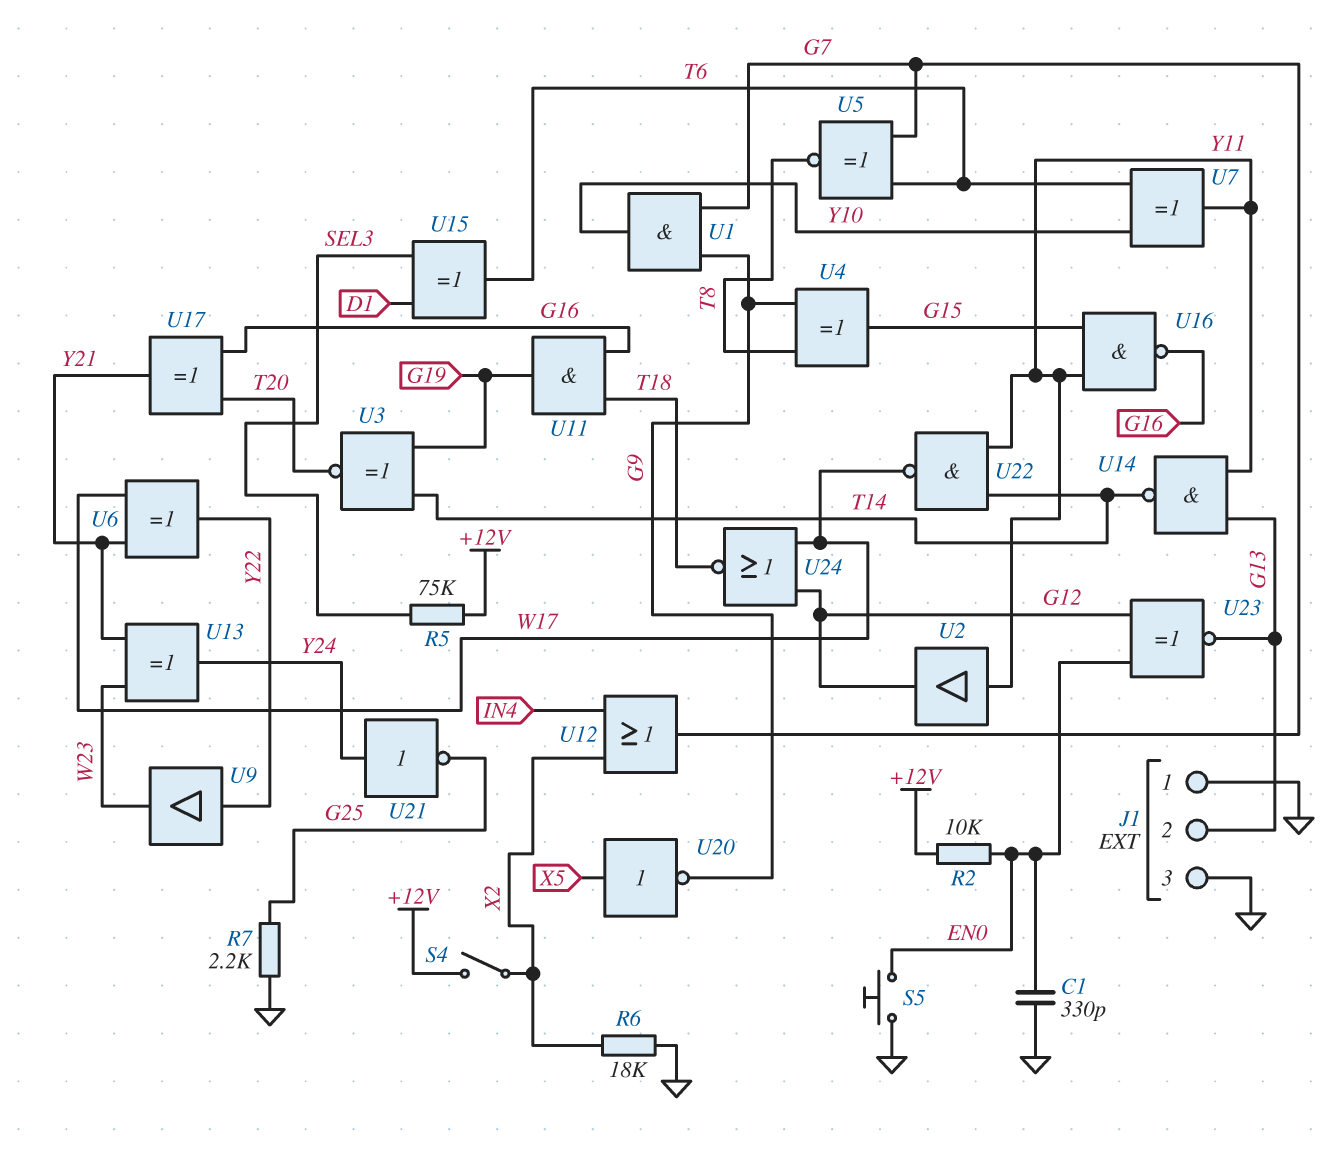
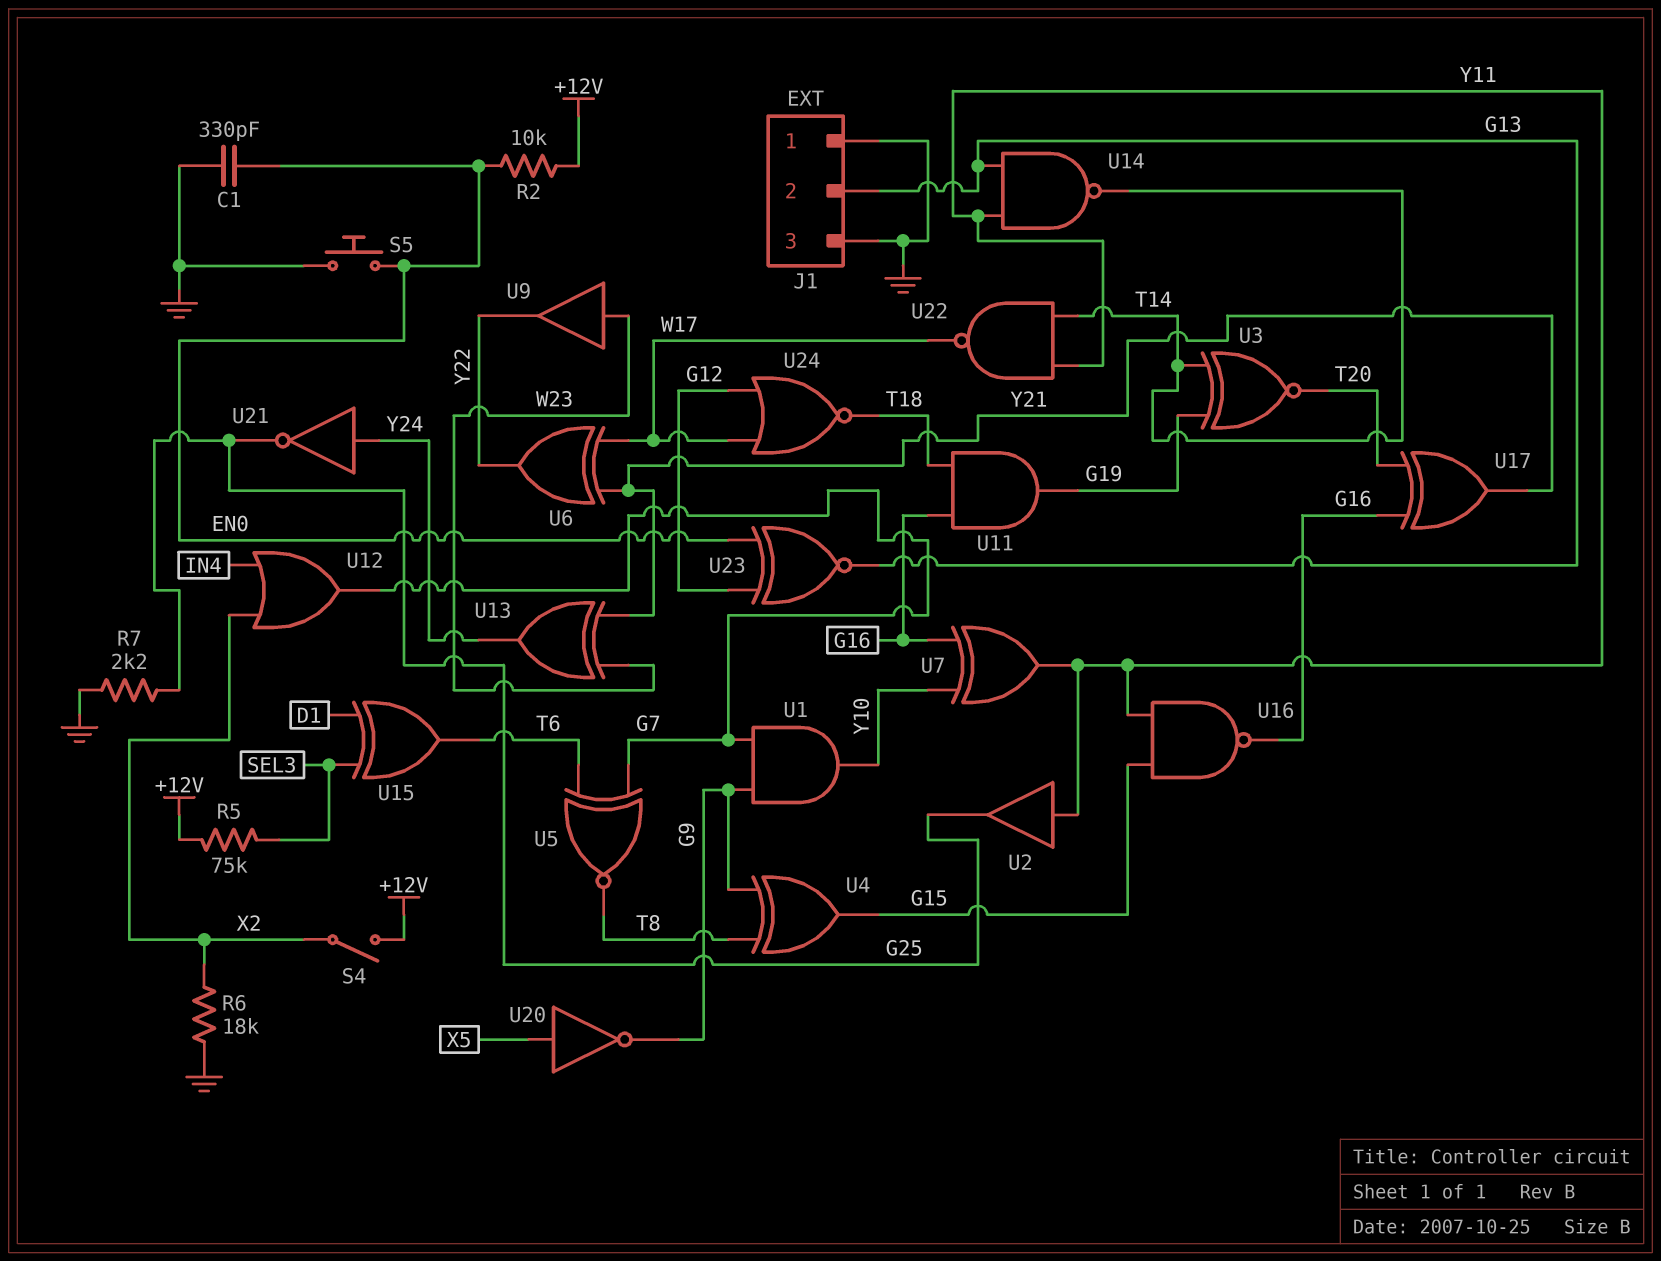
U2: buffer (in Y11, out G12) -> buffer (in Y11, out G25)
U7: XOR (in T6, in Y10, out Y11) -> XOR (in G16, in Y10, out Y11)
U9: buffer (in Y22, out W23) -> buffer (in W23, out Y22)

